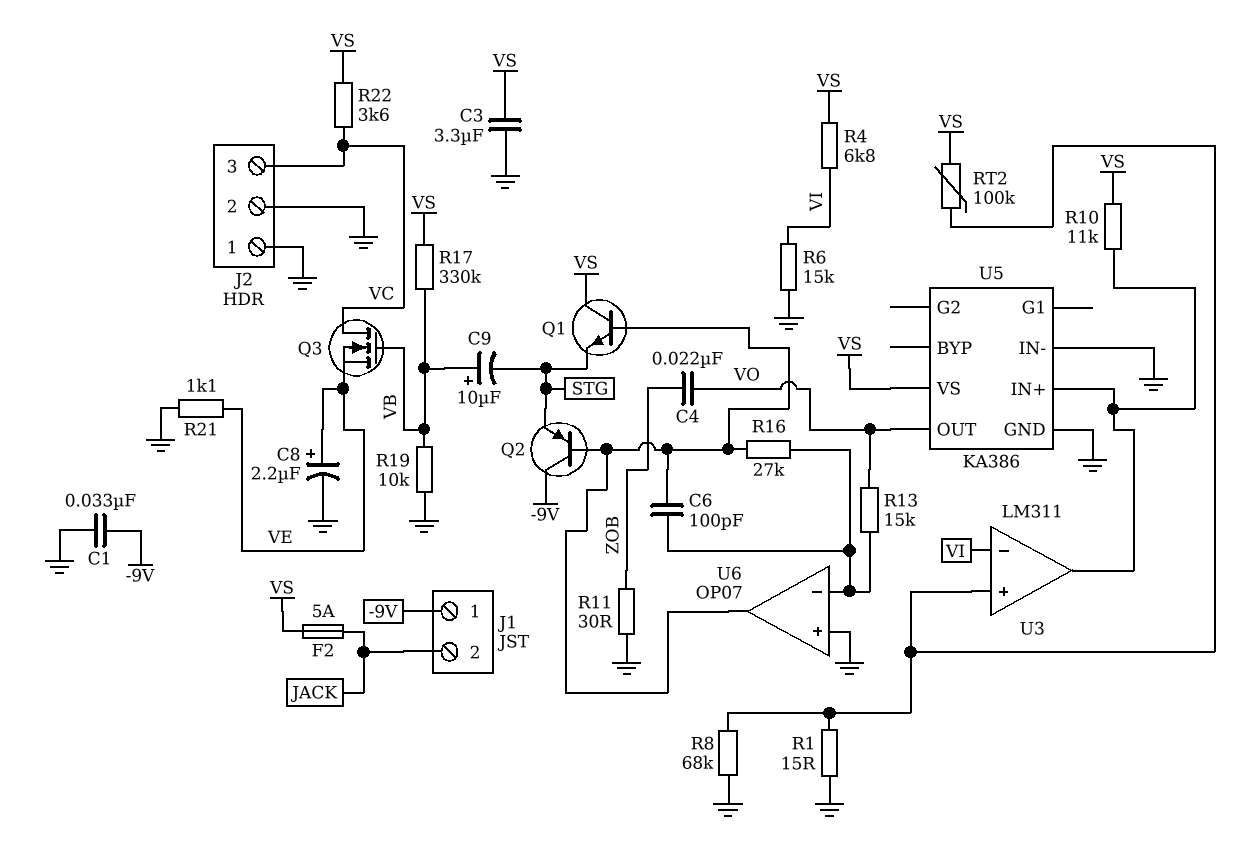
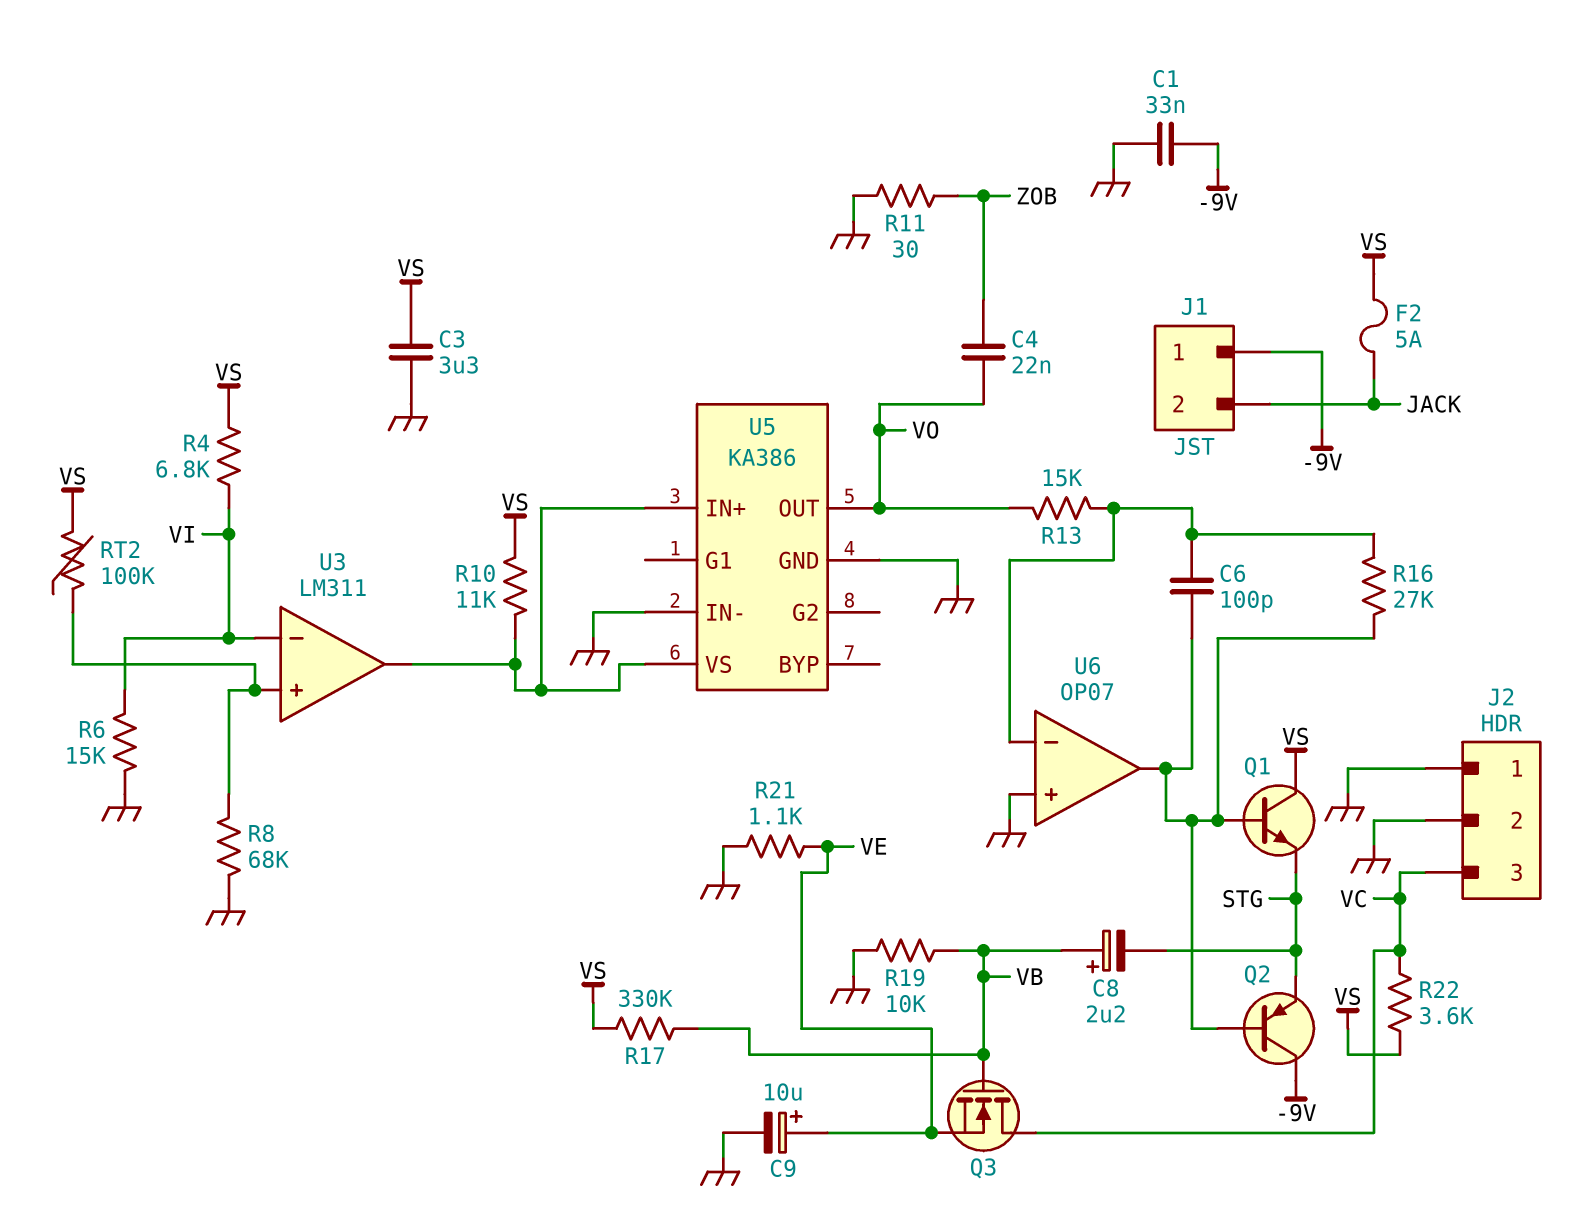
C8: 2.2uF (plus VE, minus GND) -> 2.2uF (plus VB, minus STG)
C9: 10uF (plus VB, minus STG) -> 10uF (plus VE, minus GND)
R1: 15 (GND, U3/in+) -> none
U5 pin VS: VS -> U3/out

